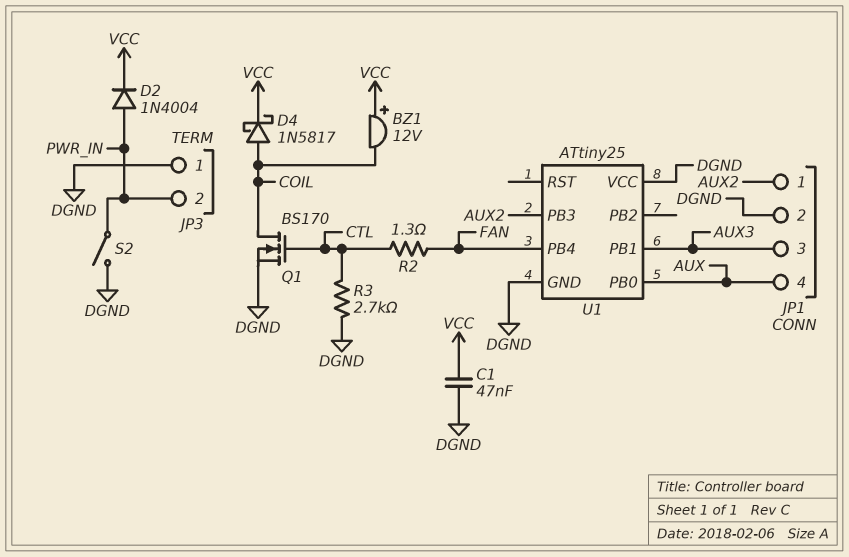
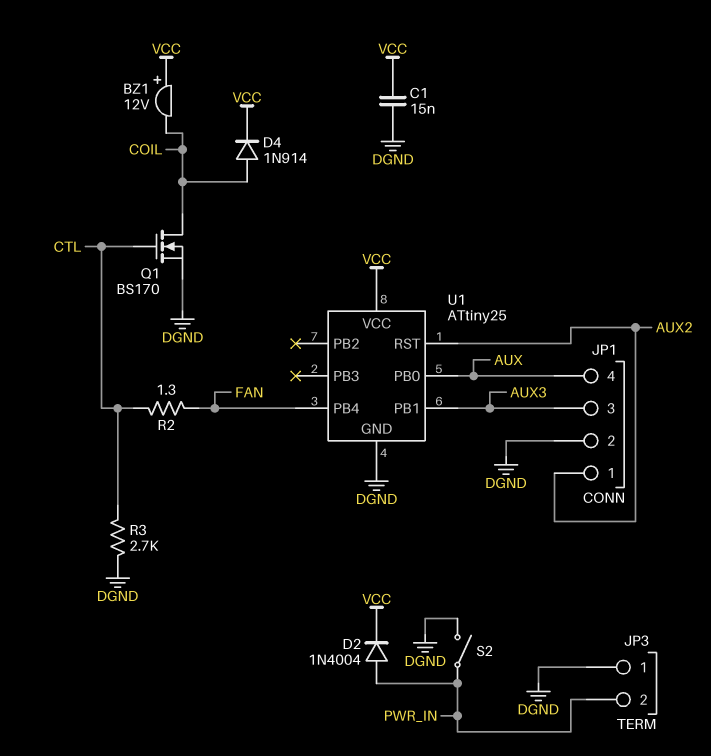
C1: 47nF (DGND, VCC) -> 15nF (DGND, VCC)
D4: schottky 1N5817 (A COIL, K VCC) -> diode 1N914 (A COIL, K VCC)
U1 pin PB3: AUX2 -> none
U1 pin RST: none -> AUX2
U1 pin VCC: DGND -> VCC

